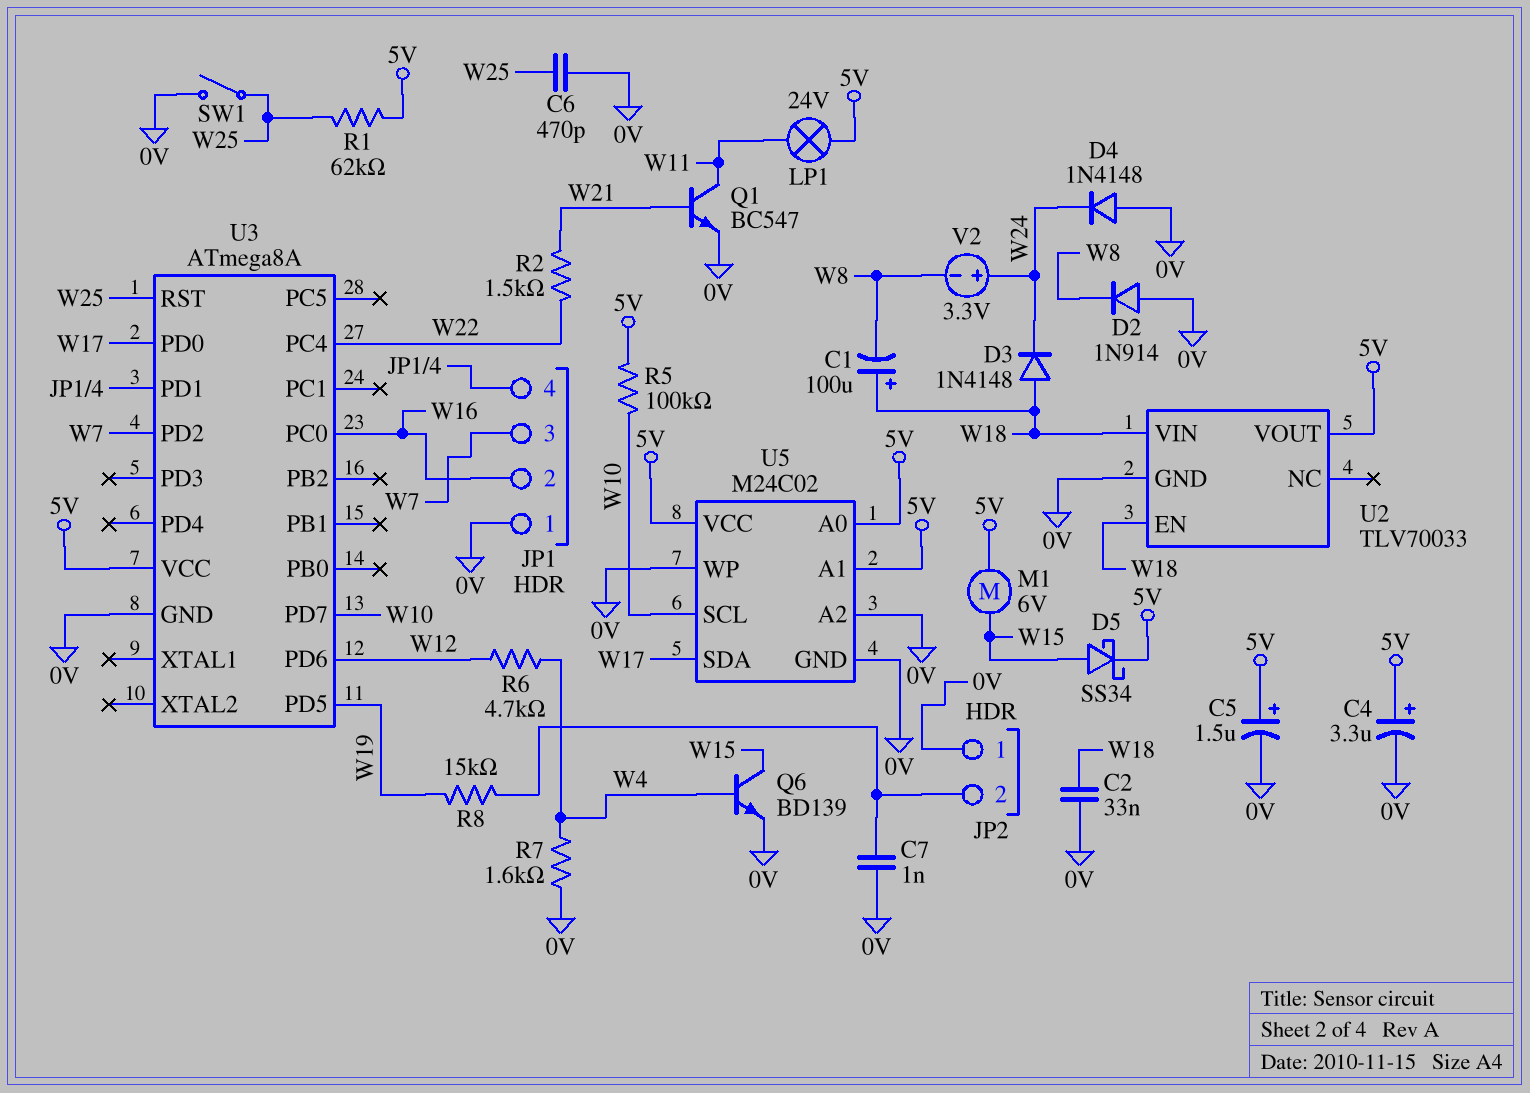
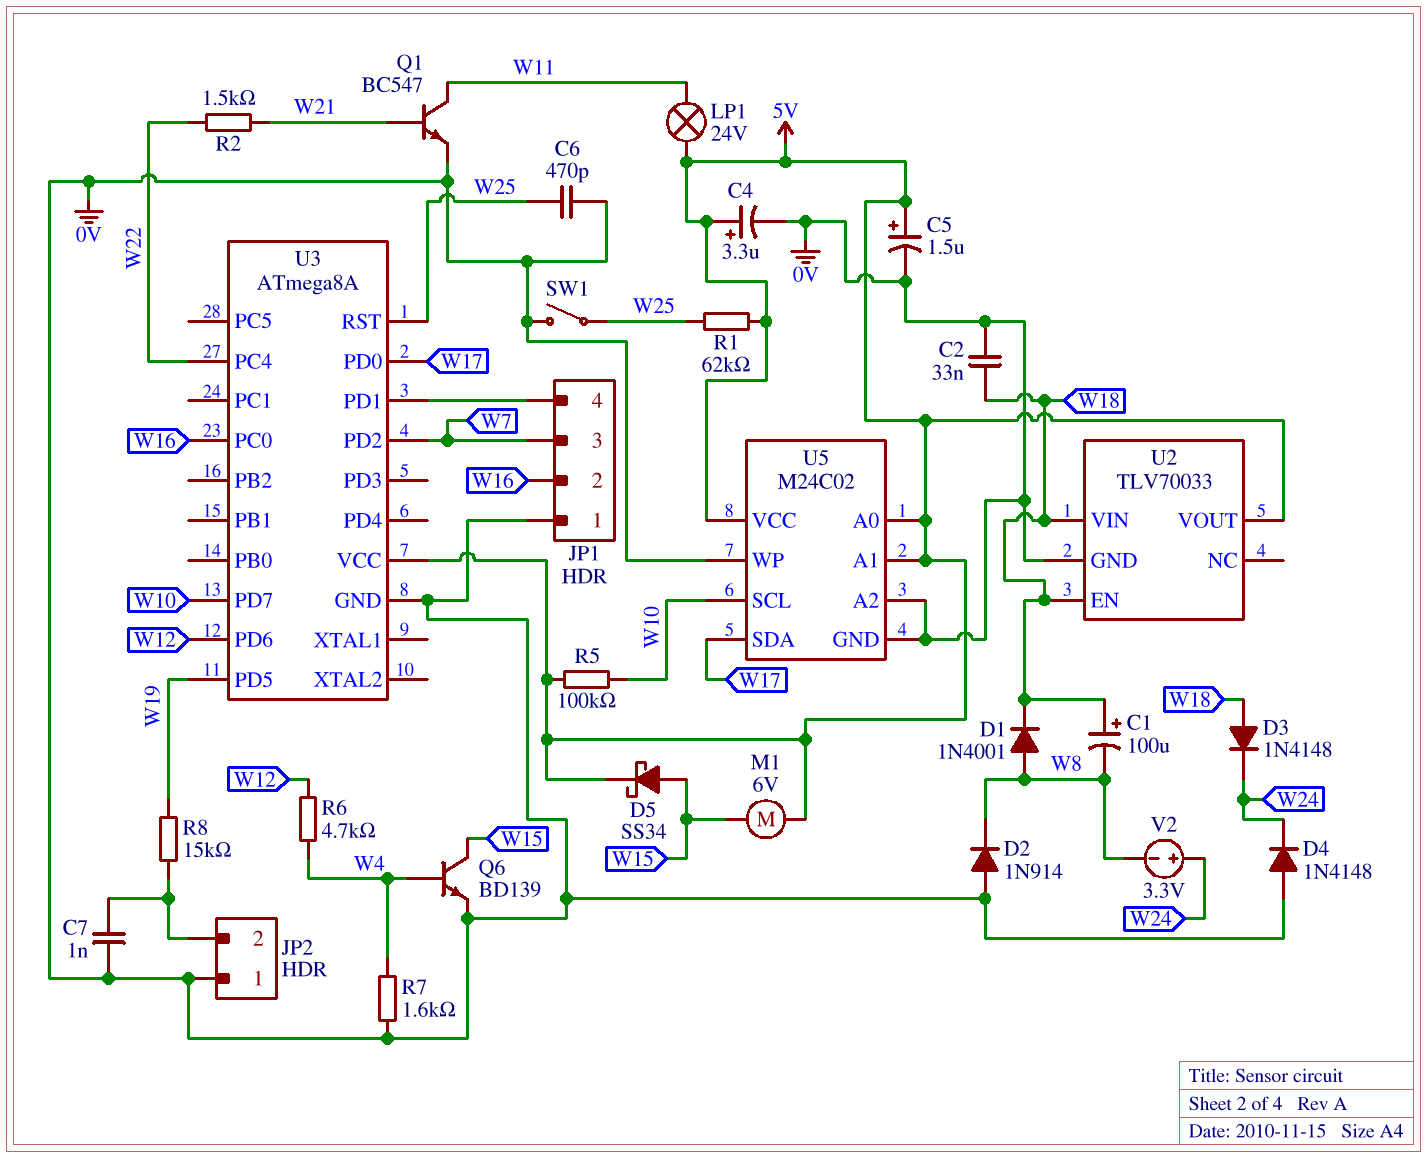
D1: none -> diode 1N4001 (A W8, K W18)

